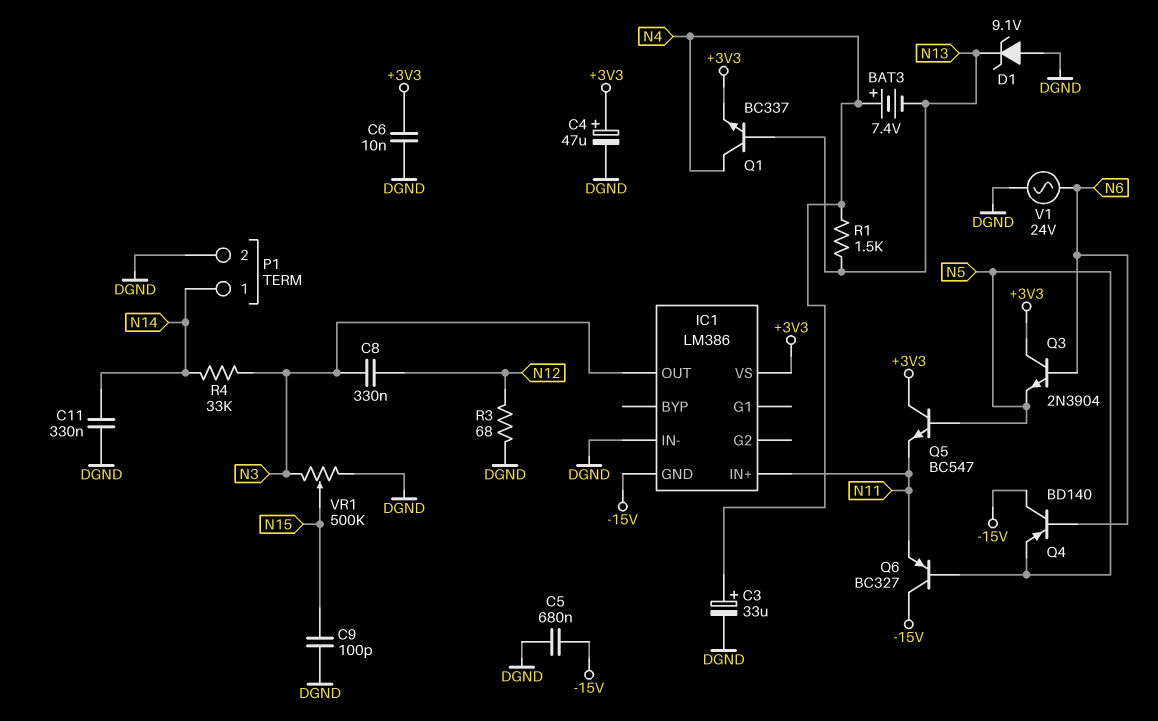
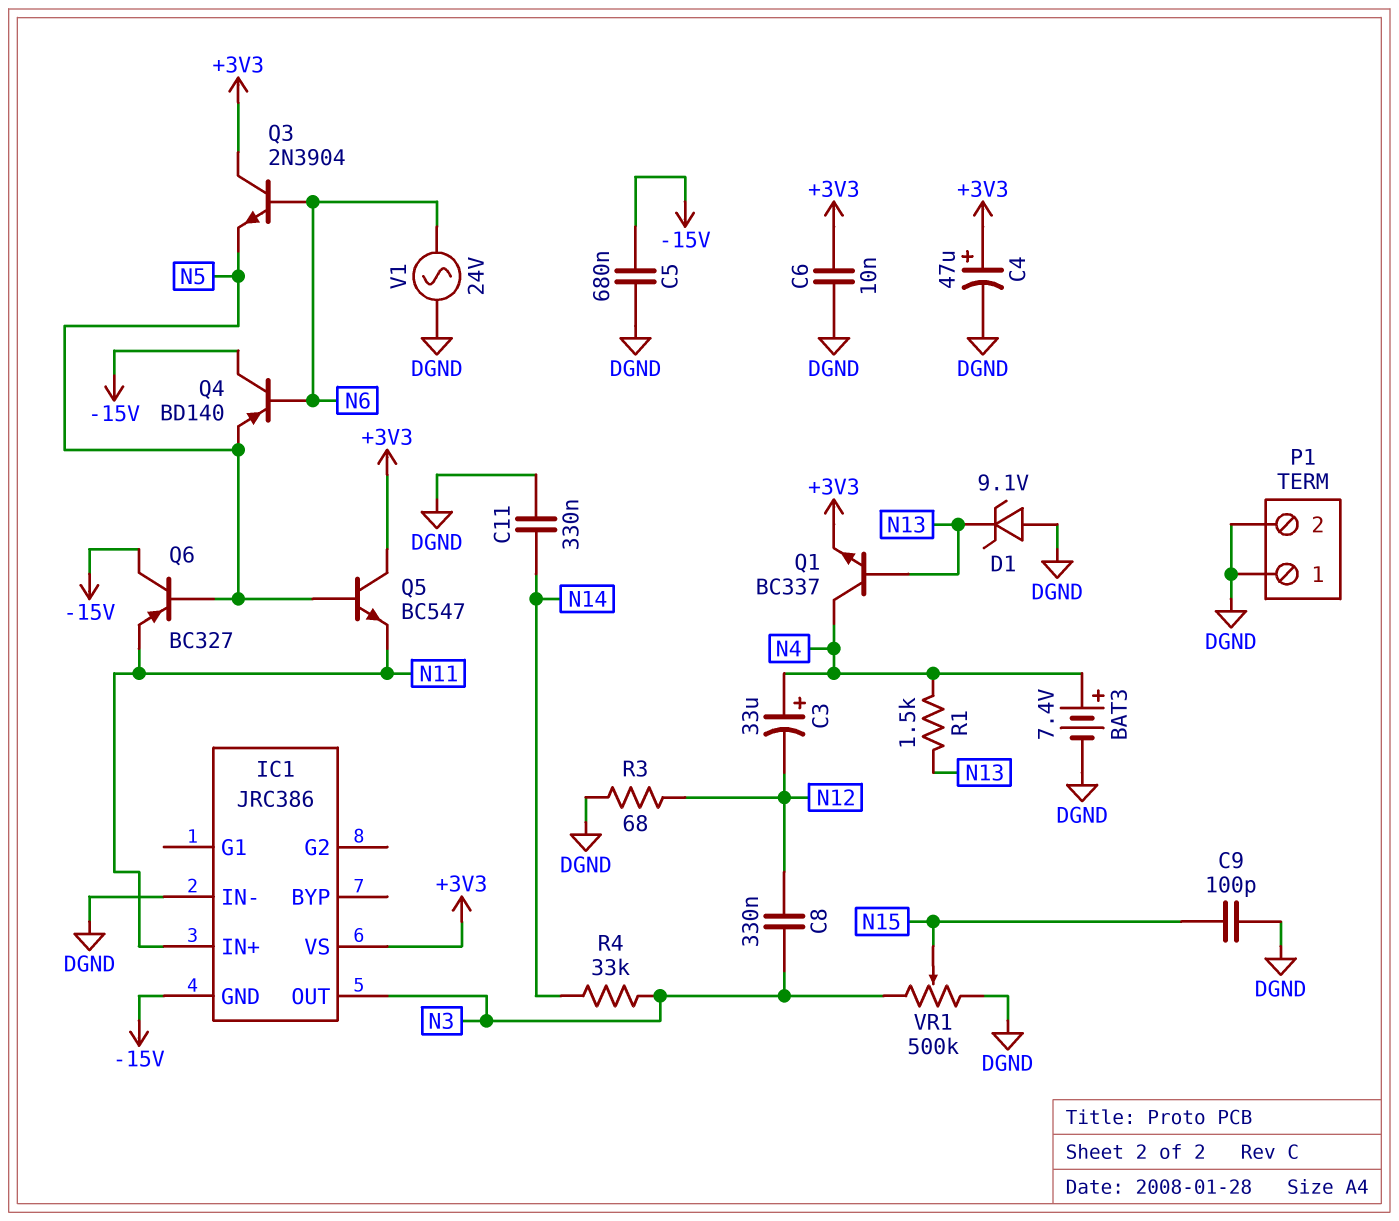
BAT3: 7.4V (plus N4, minus N13) -> 7.4V (plus N4, minus DGND)
C3: 33uF (plus N4, minus DGND) -> 33uF (plus N4, minus N12)
IC1: LM386 -> JRC386
P1 pin 1: N14 -> DGND

